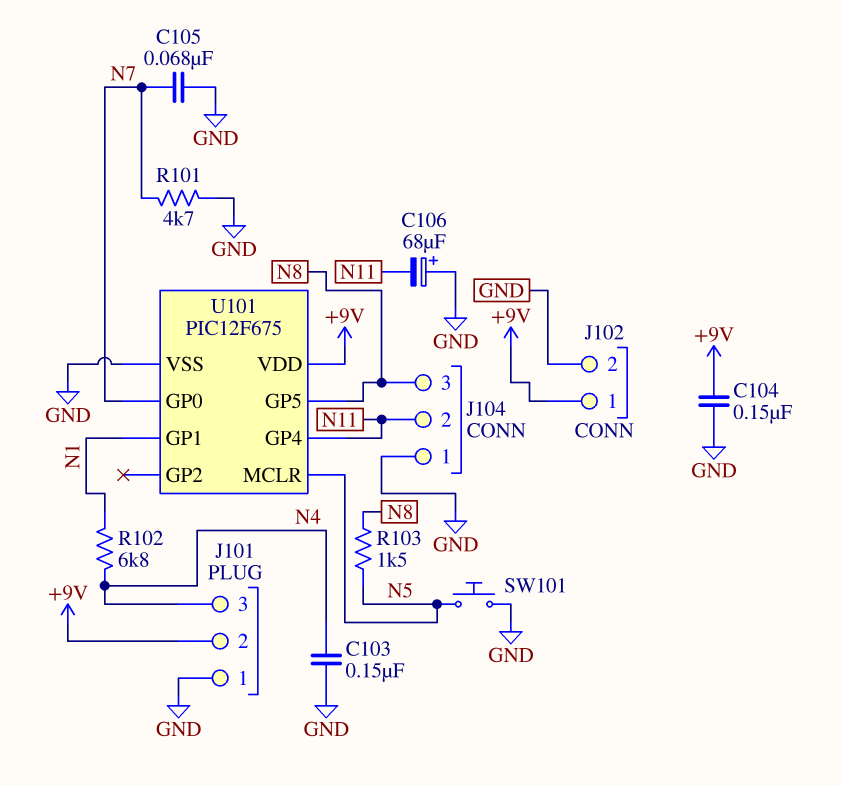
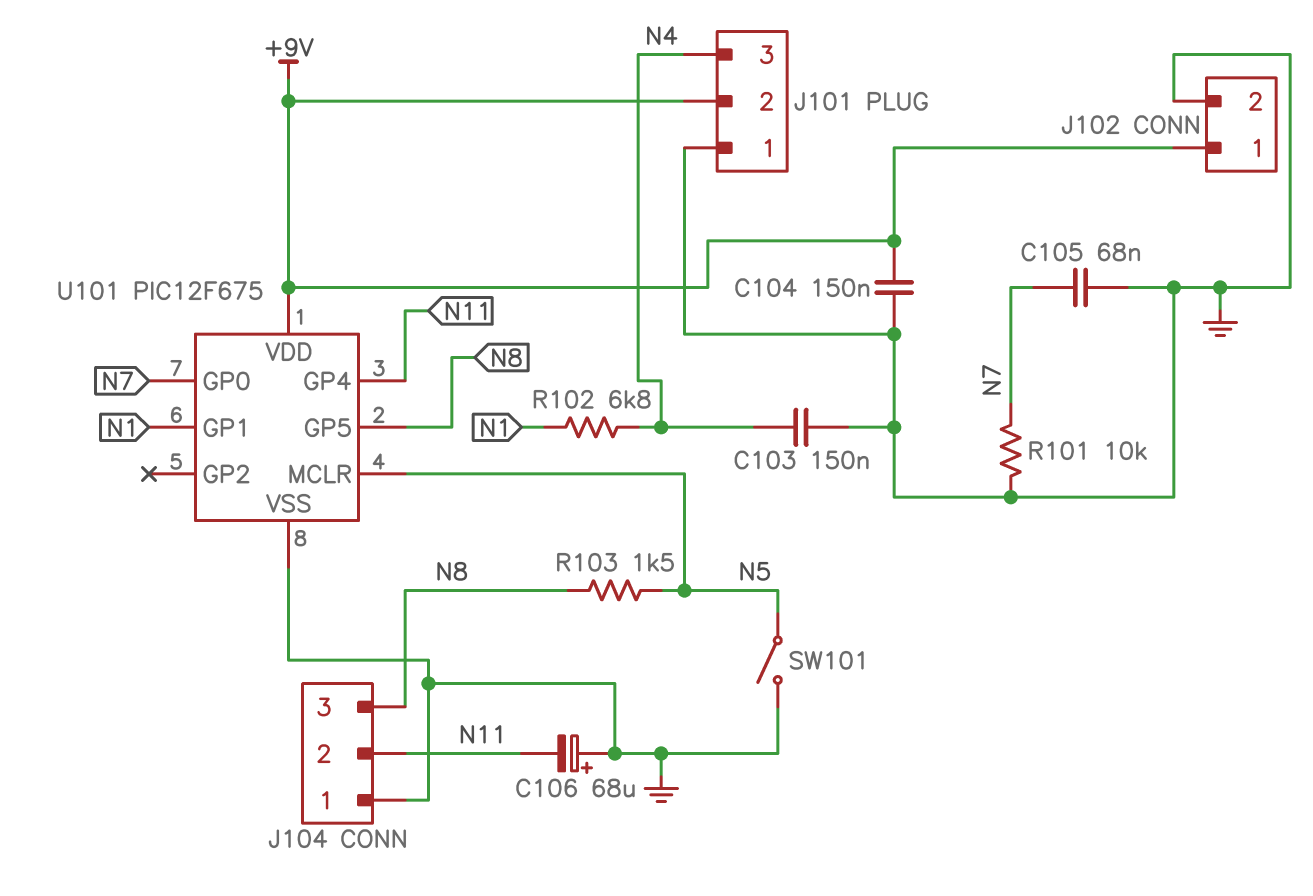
R101: 4.7k (GND, N7) -> 10k (GND, N7)
SW101: button (GND, N5) -> switch (GND, N5)

